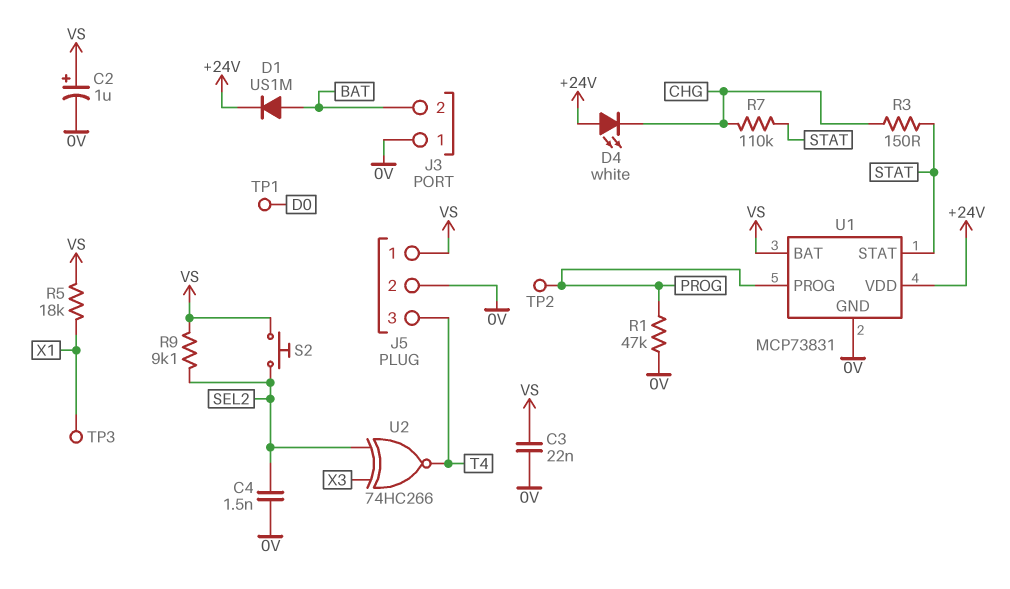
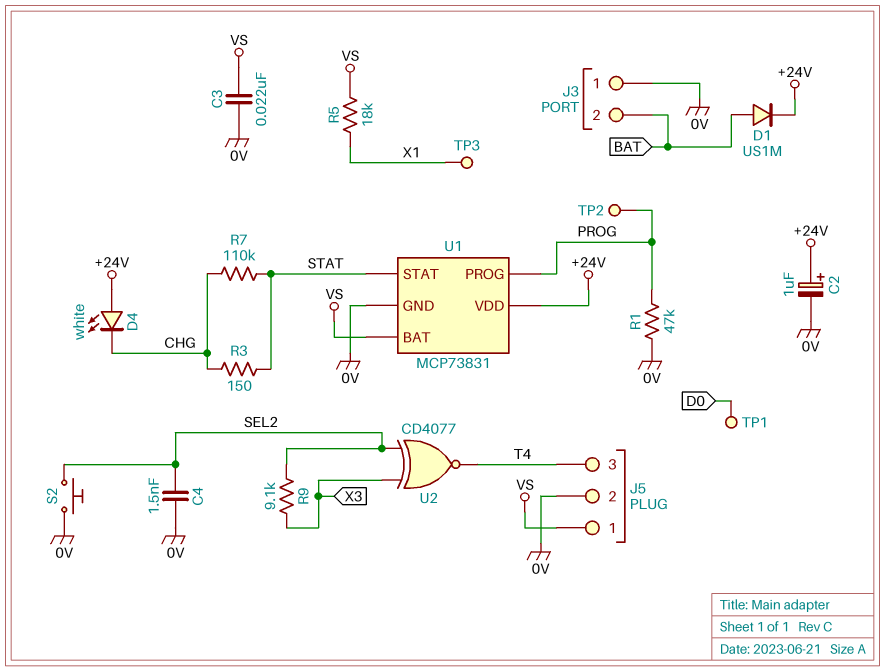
C2: 1uF (plus VS, minus 0V) -> 1uF (plus +24V, minus 0V)
R9: 9.1k (SEL2, VS) -> 9.1k (SEL2, X3)
S2: button (SEL2, VS) -> button (0V, SEL2)
U2: XNOR 74HC266 (in SEL2, in X3, out T4) -> XNOR CD4077 (in SEL2, in X3, out T4)

